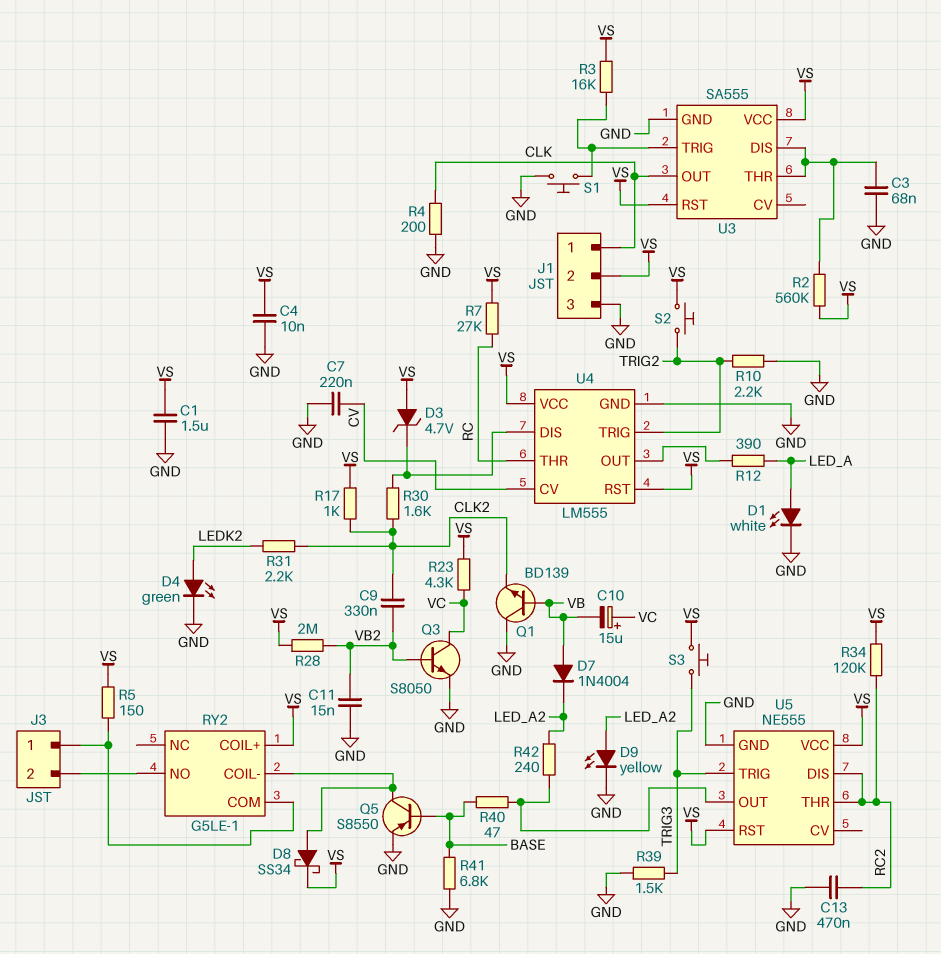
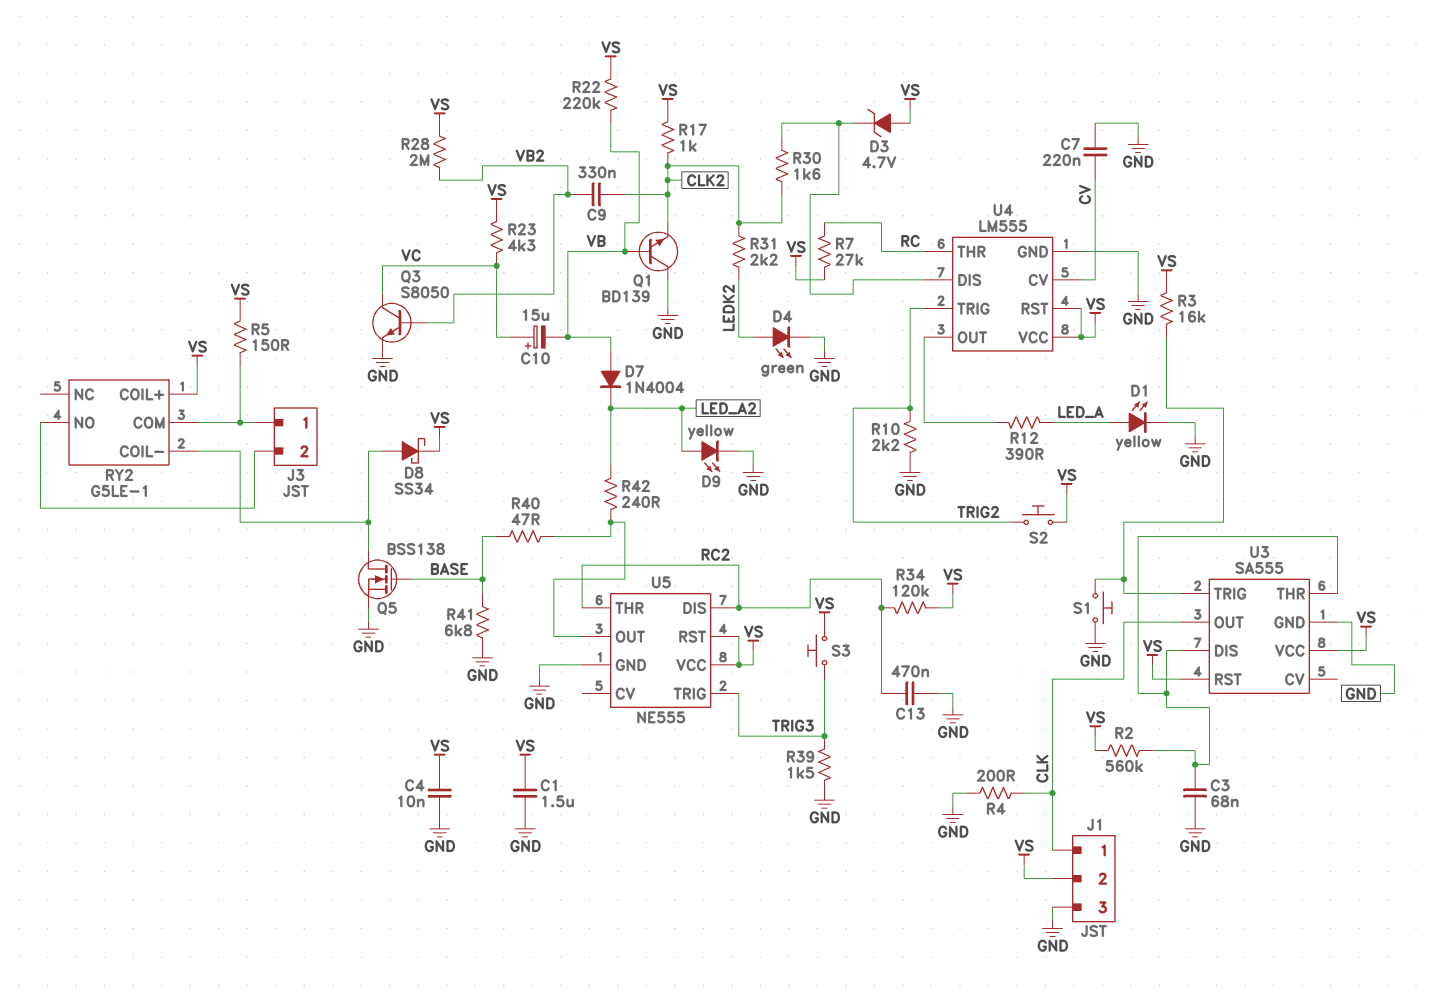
C11: 15nF (GND, VB2) -> none
D1: LED white (A LED_A, K GND) -> LED yellow (A LED_A, K GND)
Q5: PNP S8550 (B BASE, C RY2/COIL-, E GND) -> NMOS BSS138 (G BASE, D RY2/COIL-, S GND)
R22: none -> 220k (VB, VS)

